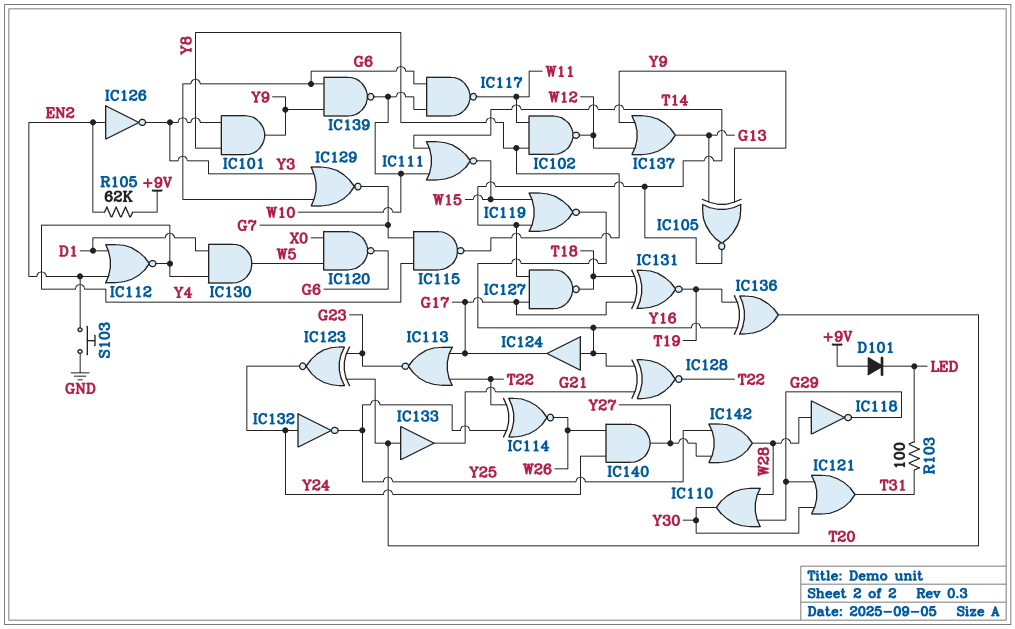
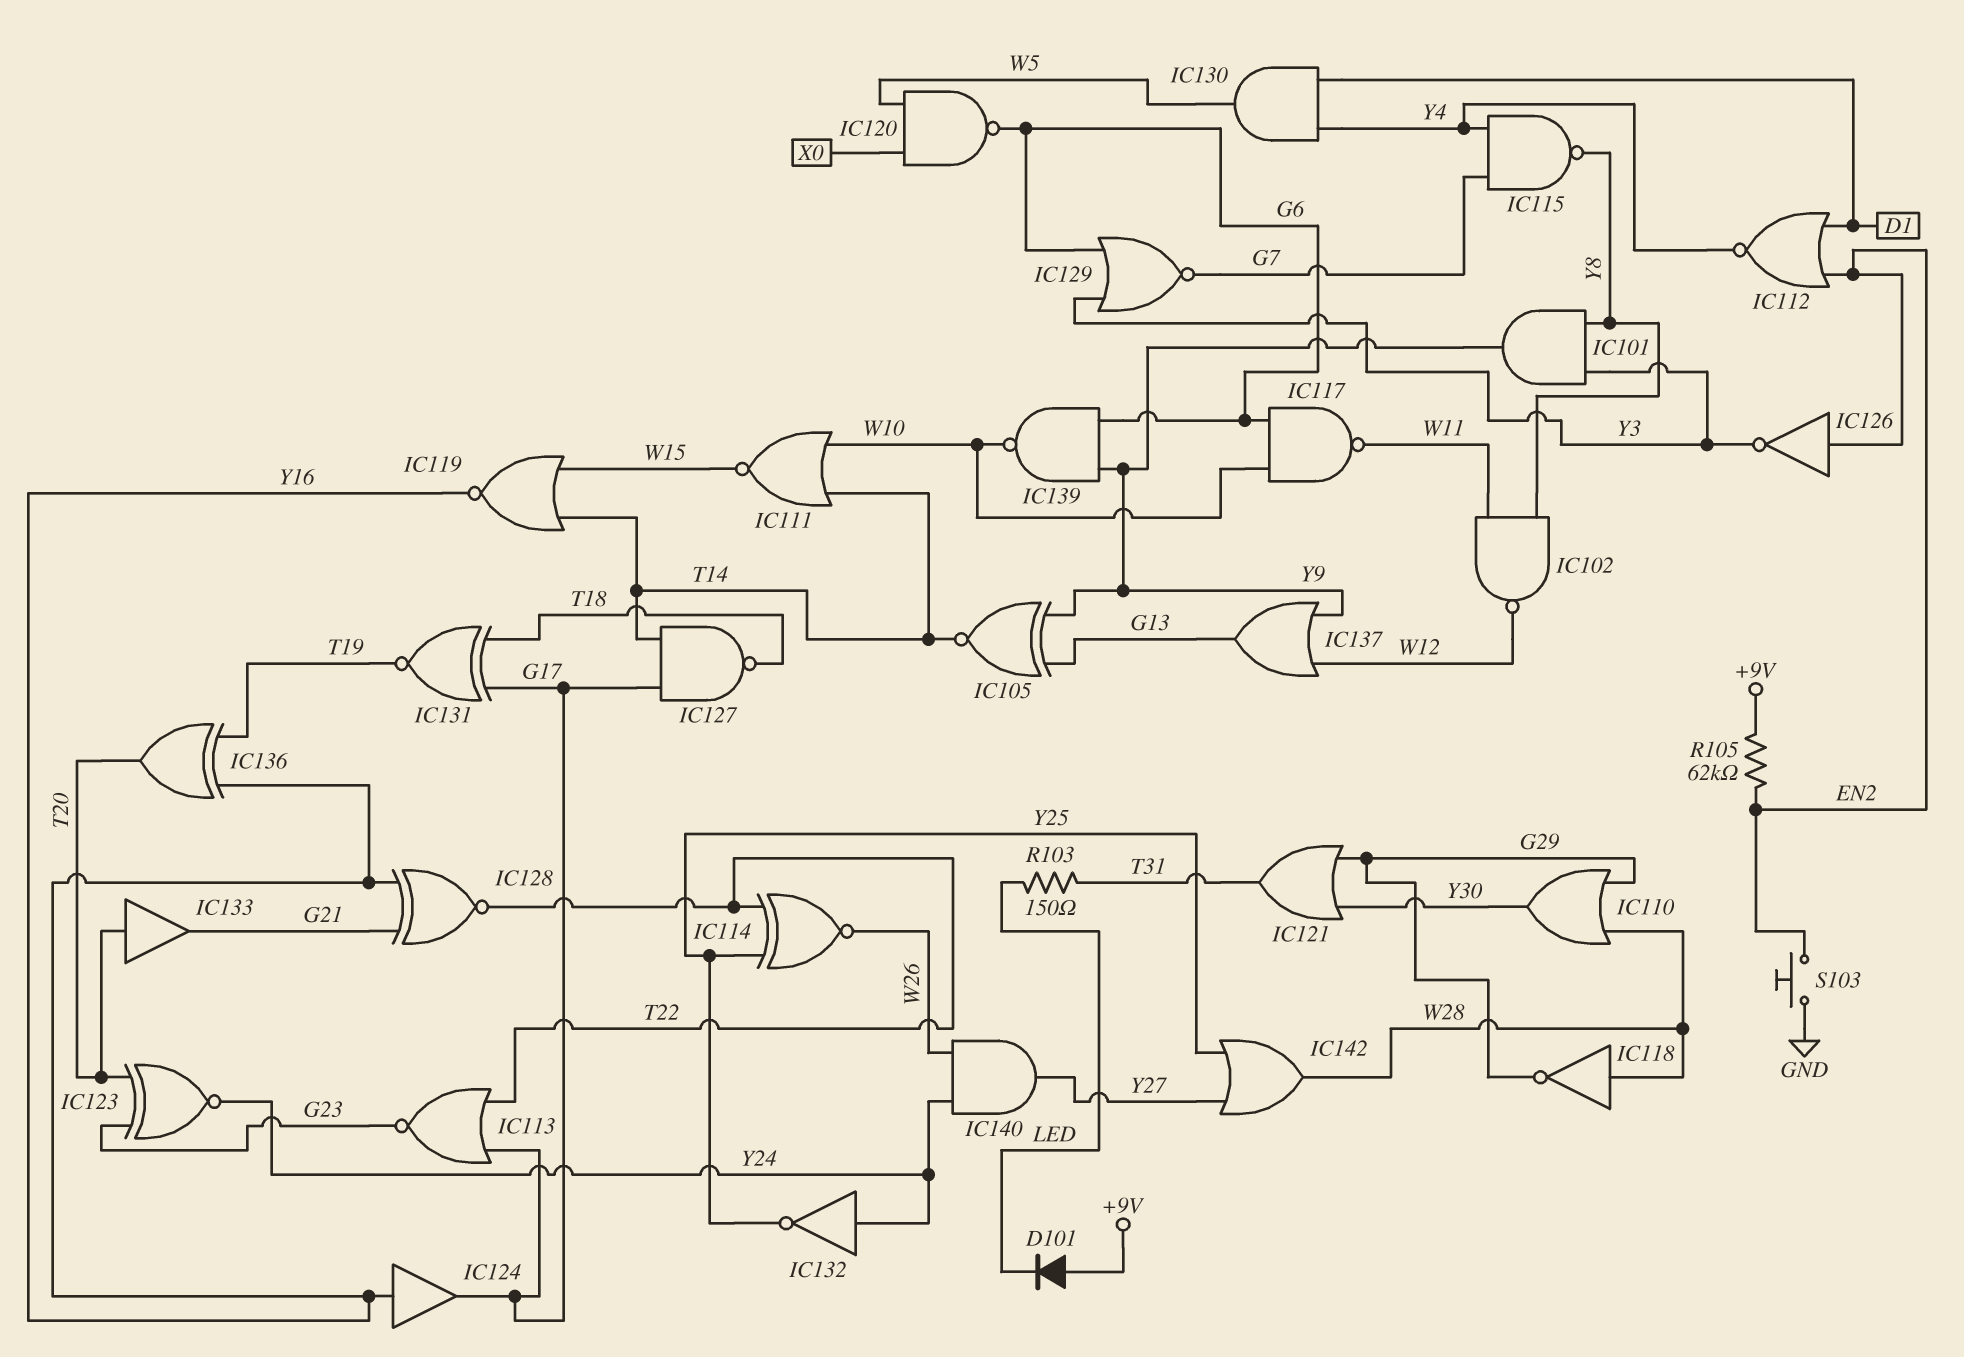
R103: 100 (LED, T31) -> 150 (LED, T31)

